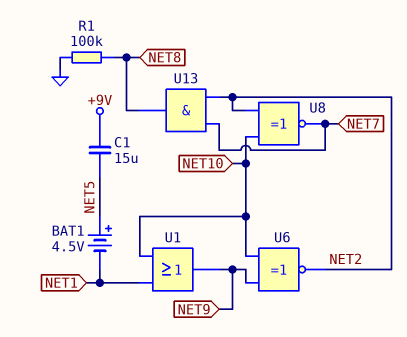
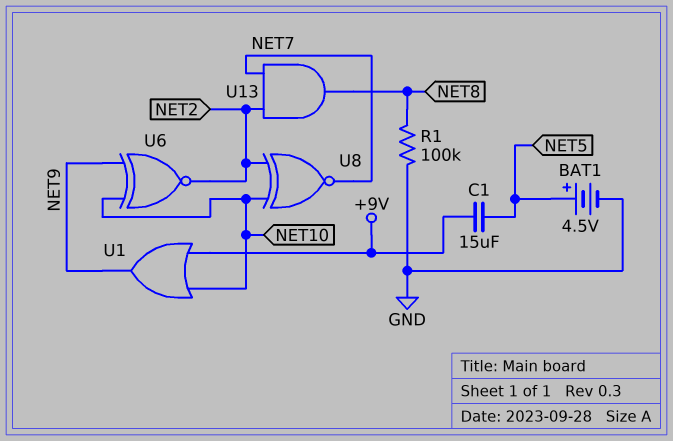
BAT1: 4.5V (plus NET5, minus NET1) -> 4.5V (plus NET5, minus GND)
U1: OR (in NET1, in NET10, out NET9) -> OR (in +9V, in NET10, out NET9)

